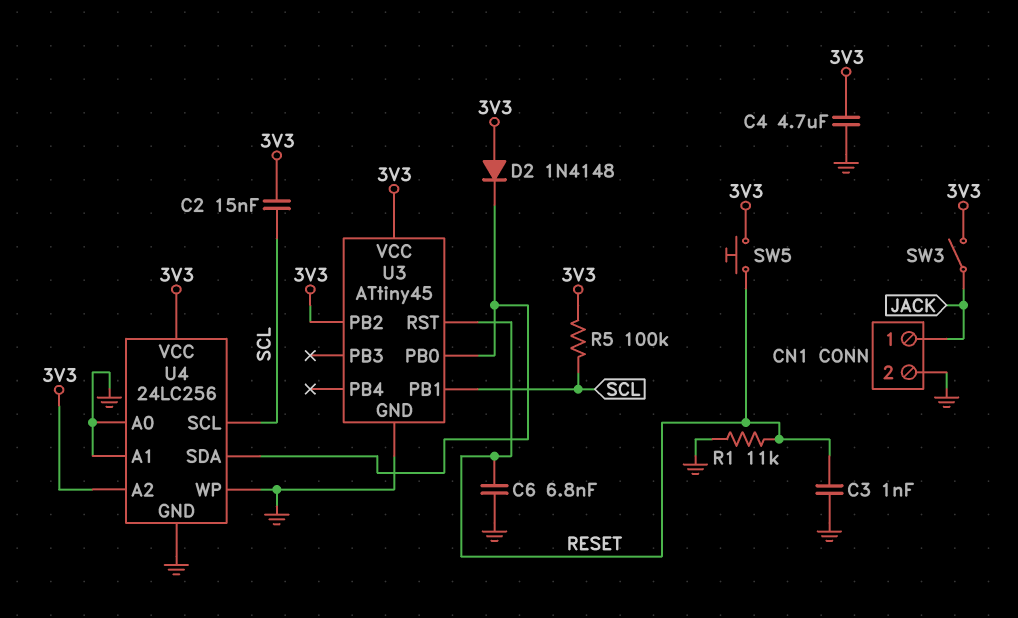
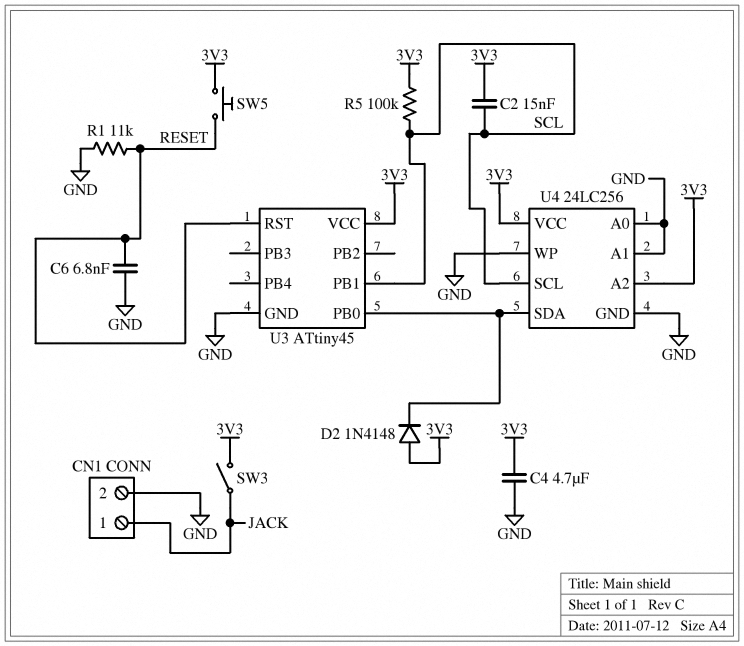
C3: 1nF (GND, RESET) -> none
U3 pin PB2: 3V3 -> none

